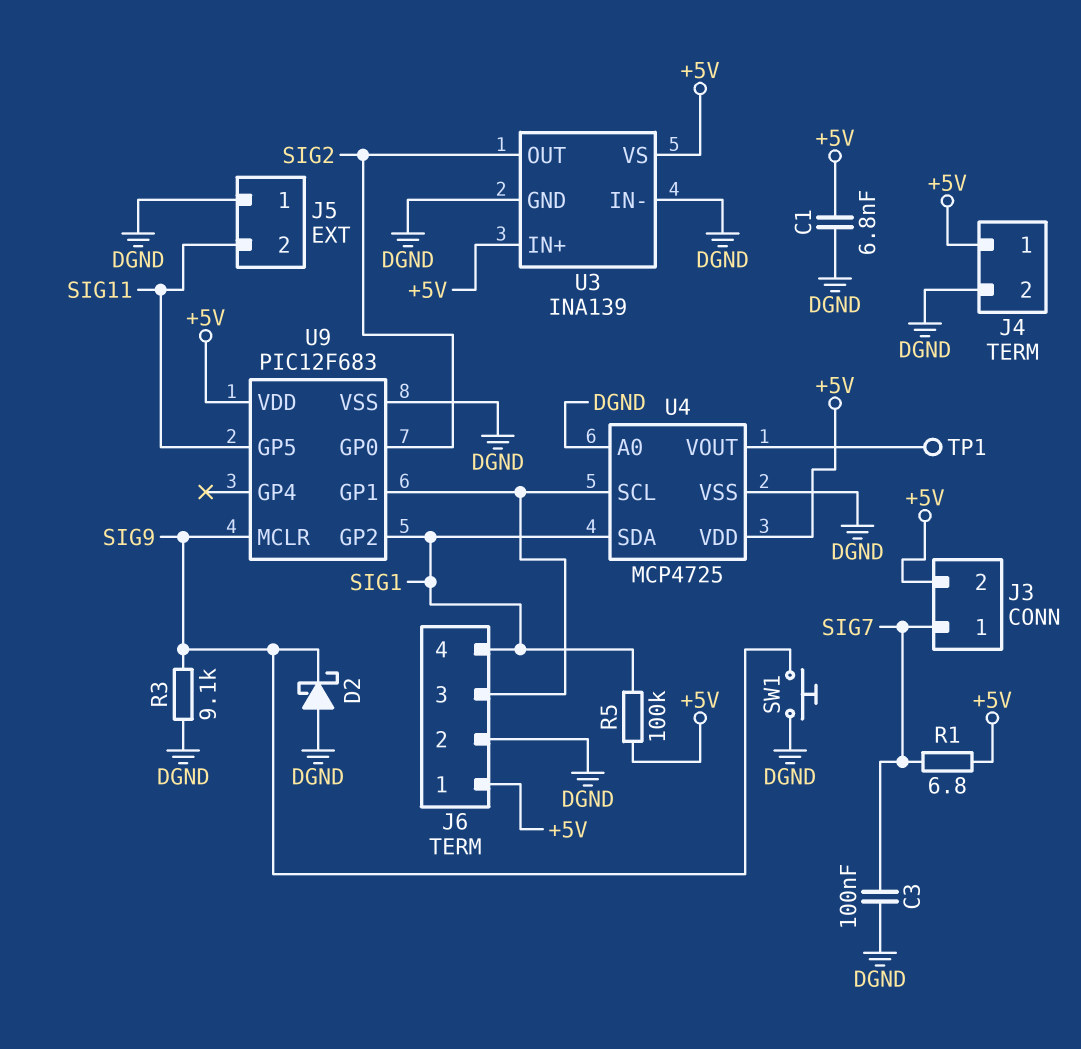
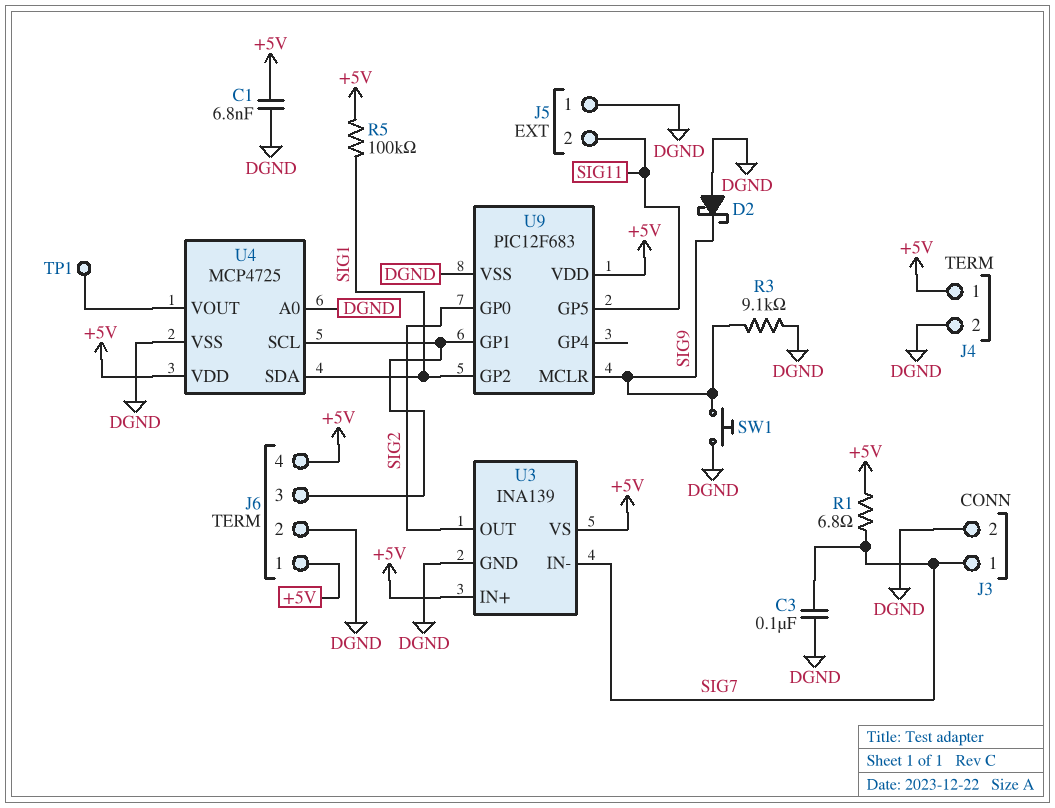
J3 pin 2: +5V -> DGND
J6 pin 4: SIG1 -> +5V
U3 pin IN-: DGND -> SIG7

